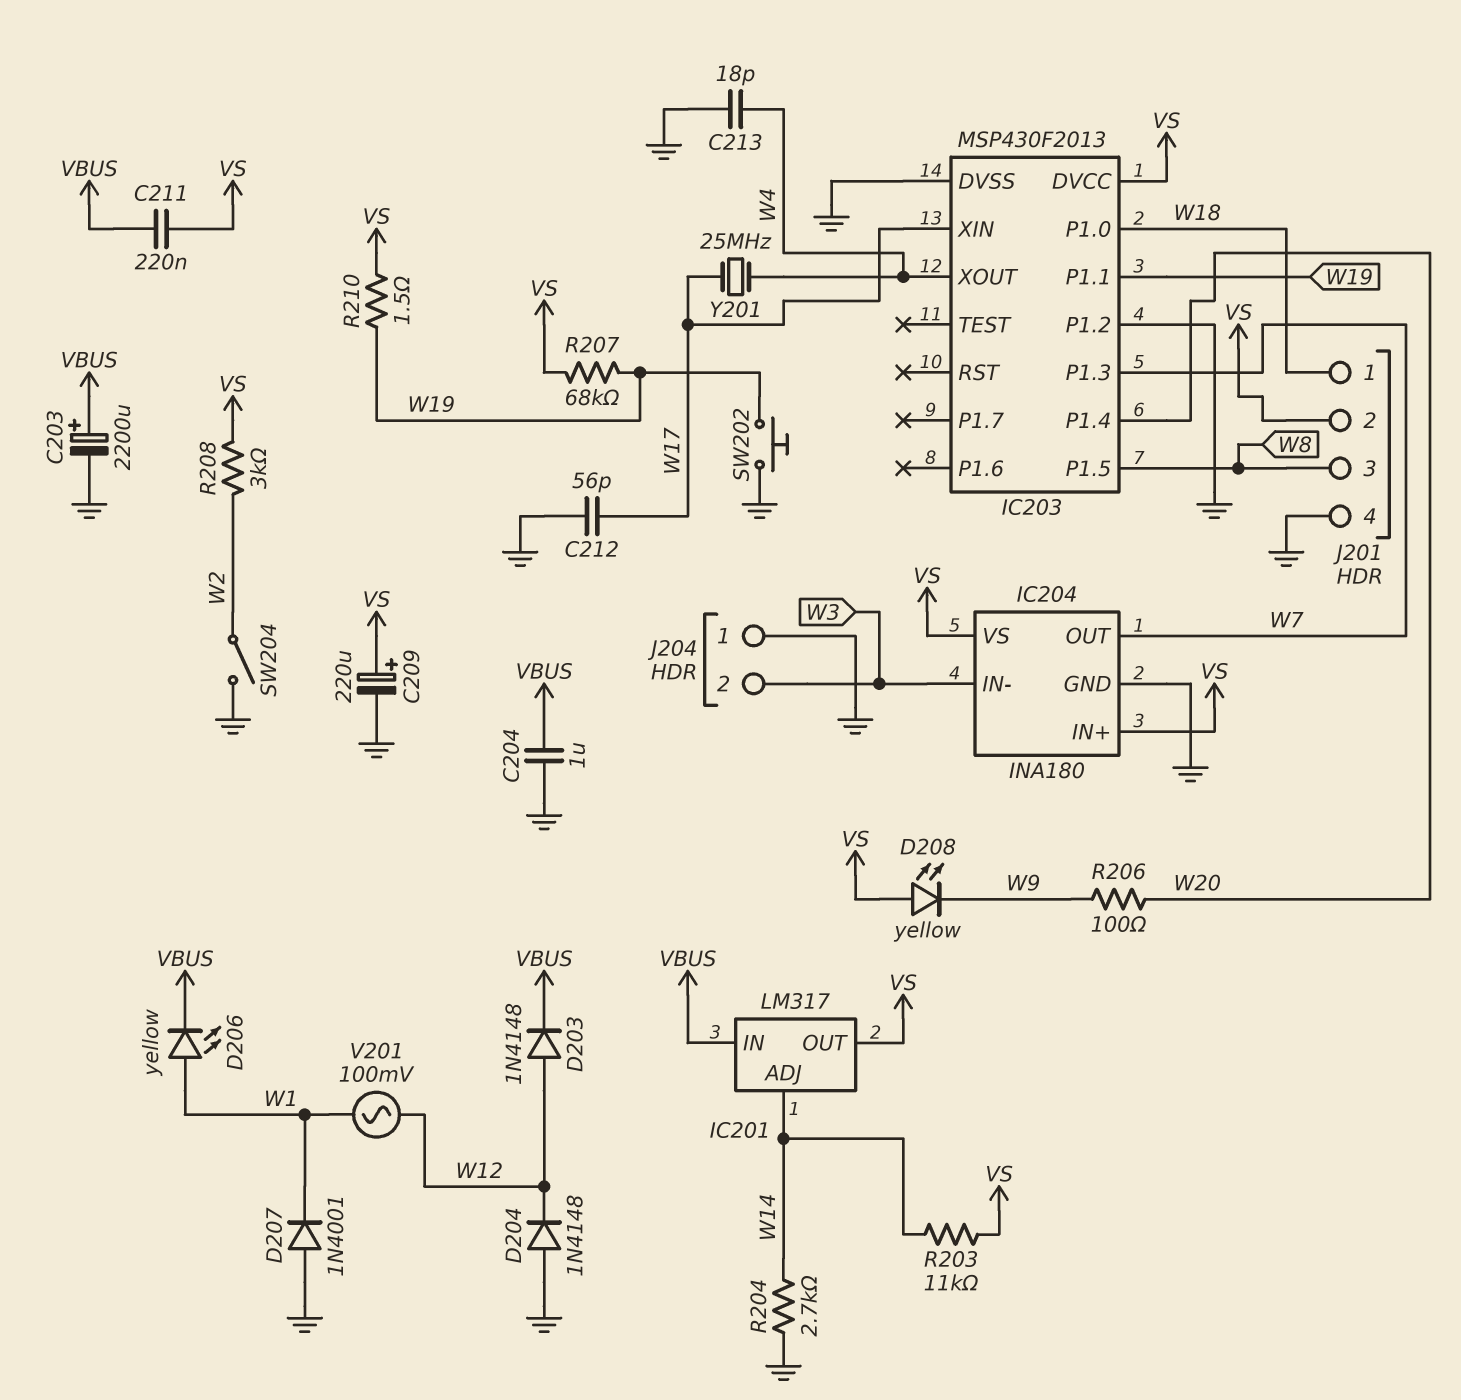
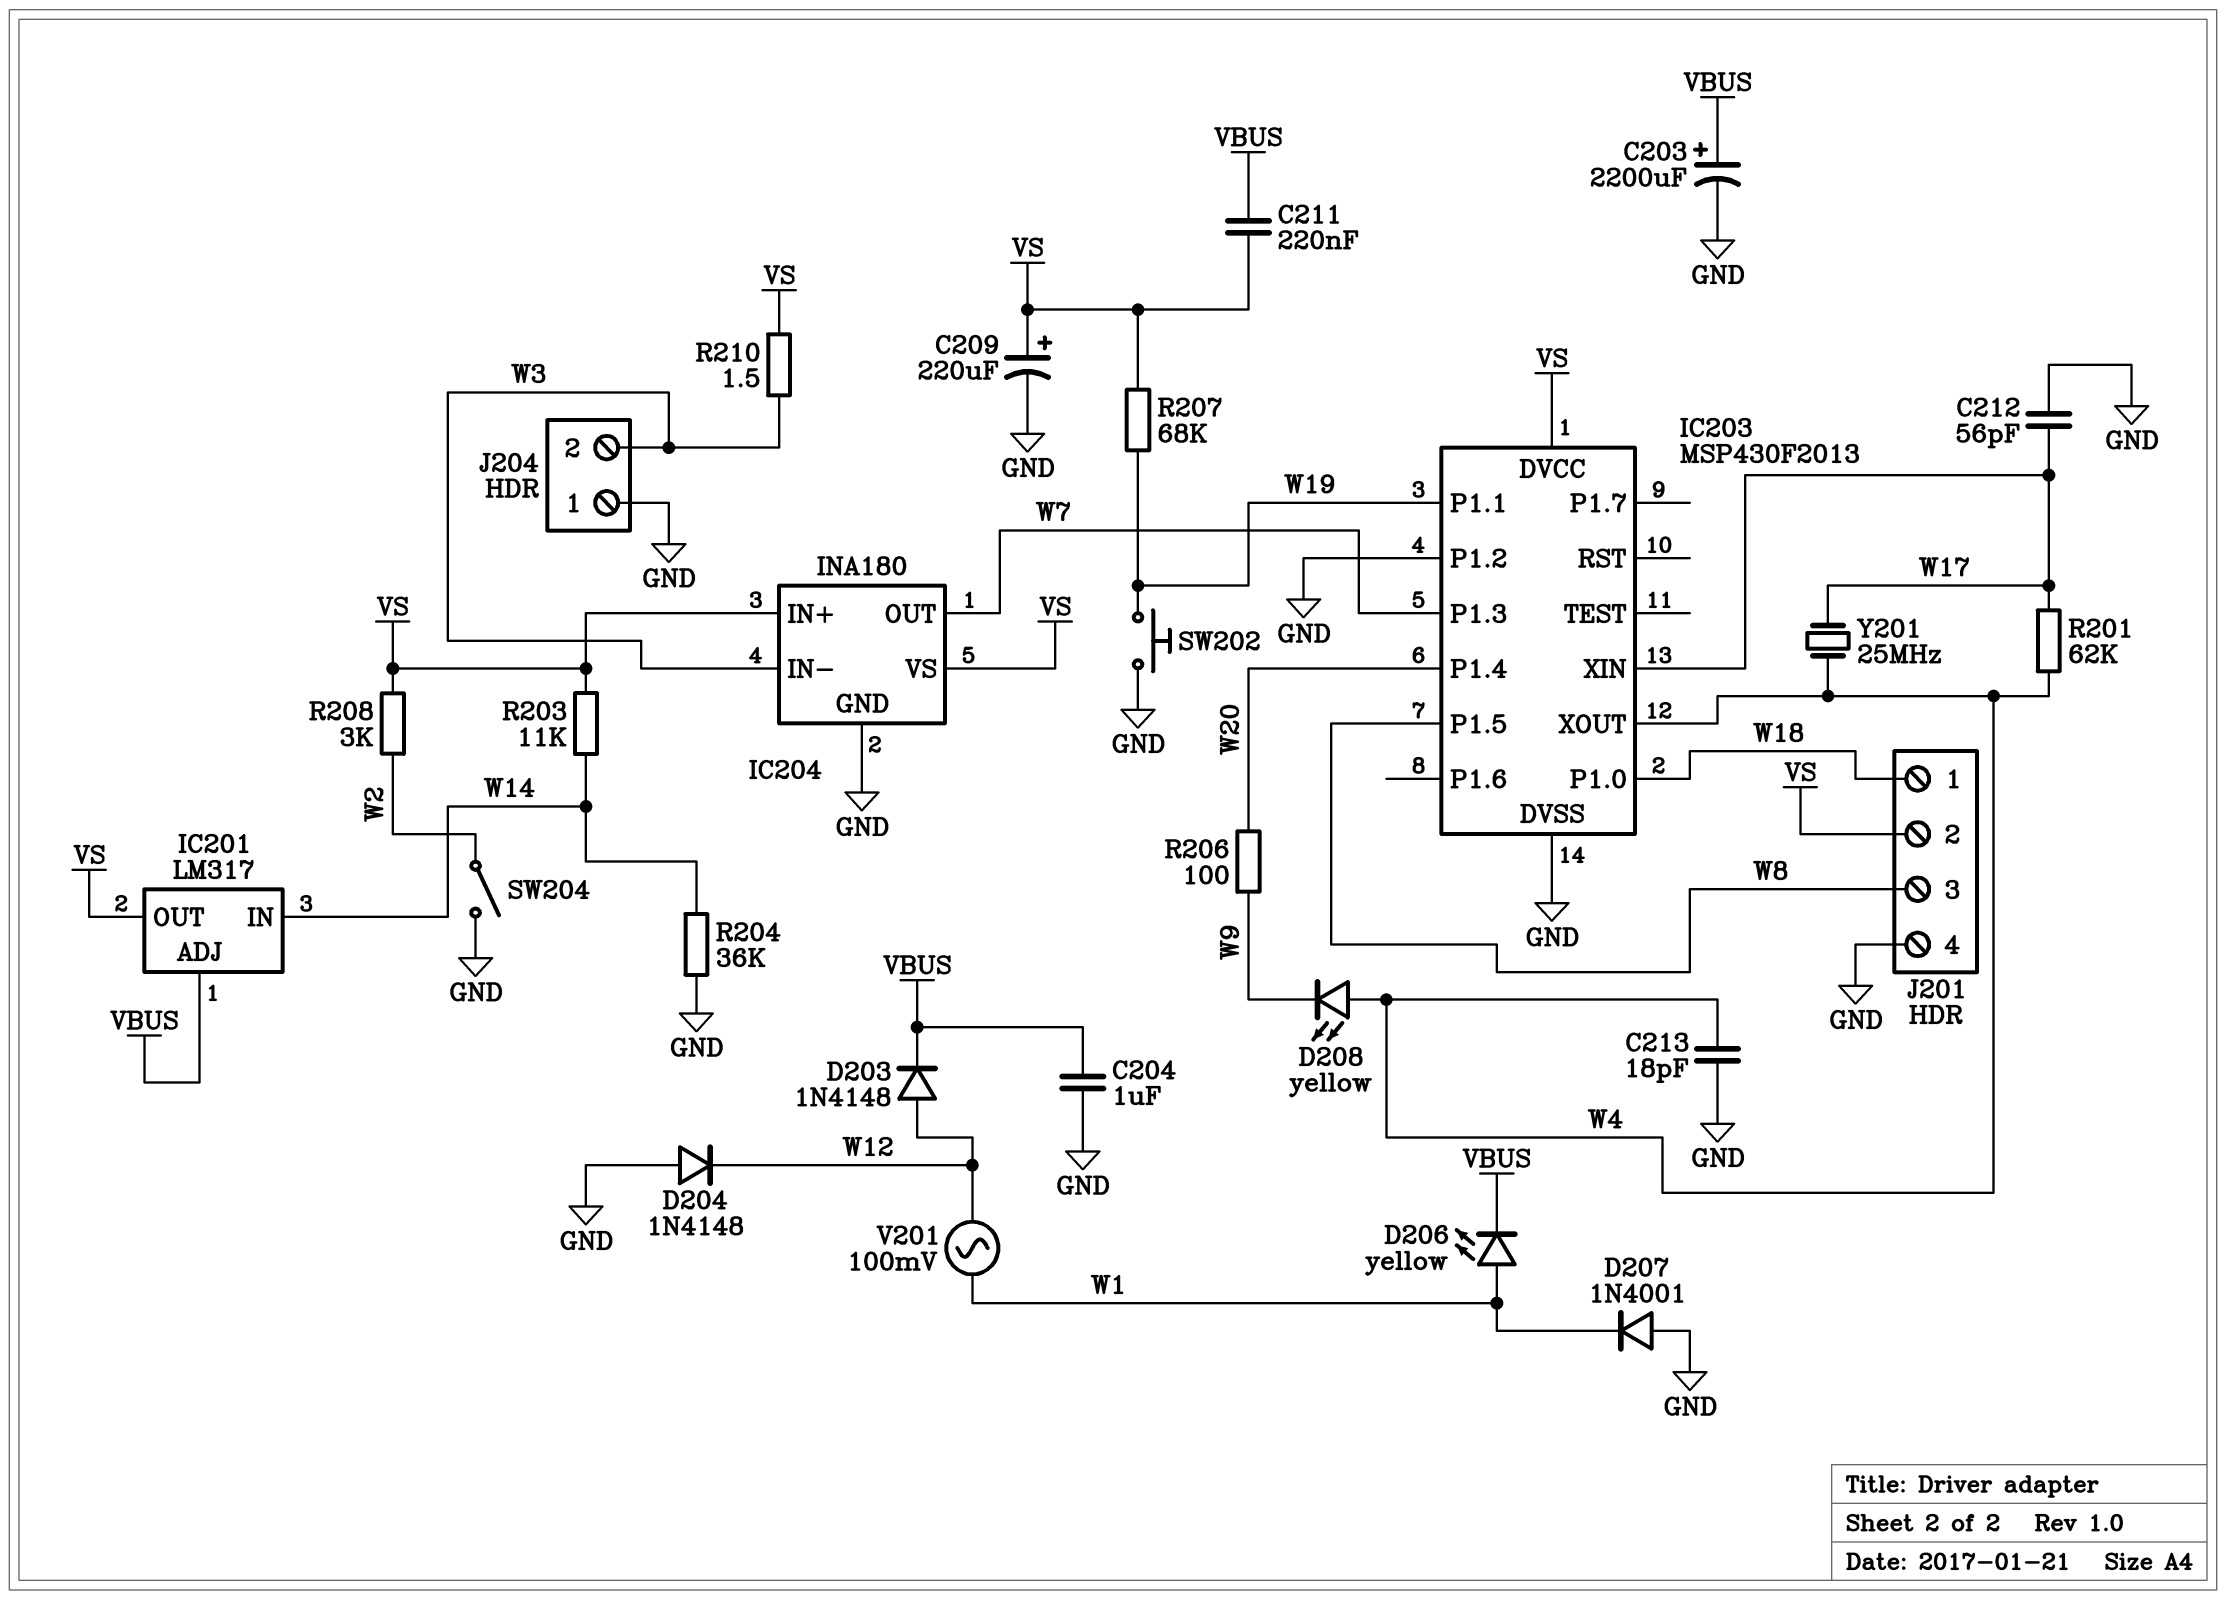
D208: LED yellow (A VS, K W9) -> LED yellow (A W4, K W9)
IC201 pin ADJ: W14 -> VBUS
IC201 pin IN: VBUS -> W14
R201: none -> 62k (W4, W17)
R204: 2.7k (GND, W14) -> 36k (GND, W14)
R210: 1.5 (VS, W19) -> 1.5 (VS, W3)

